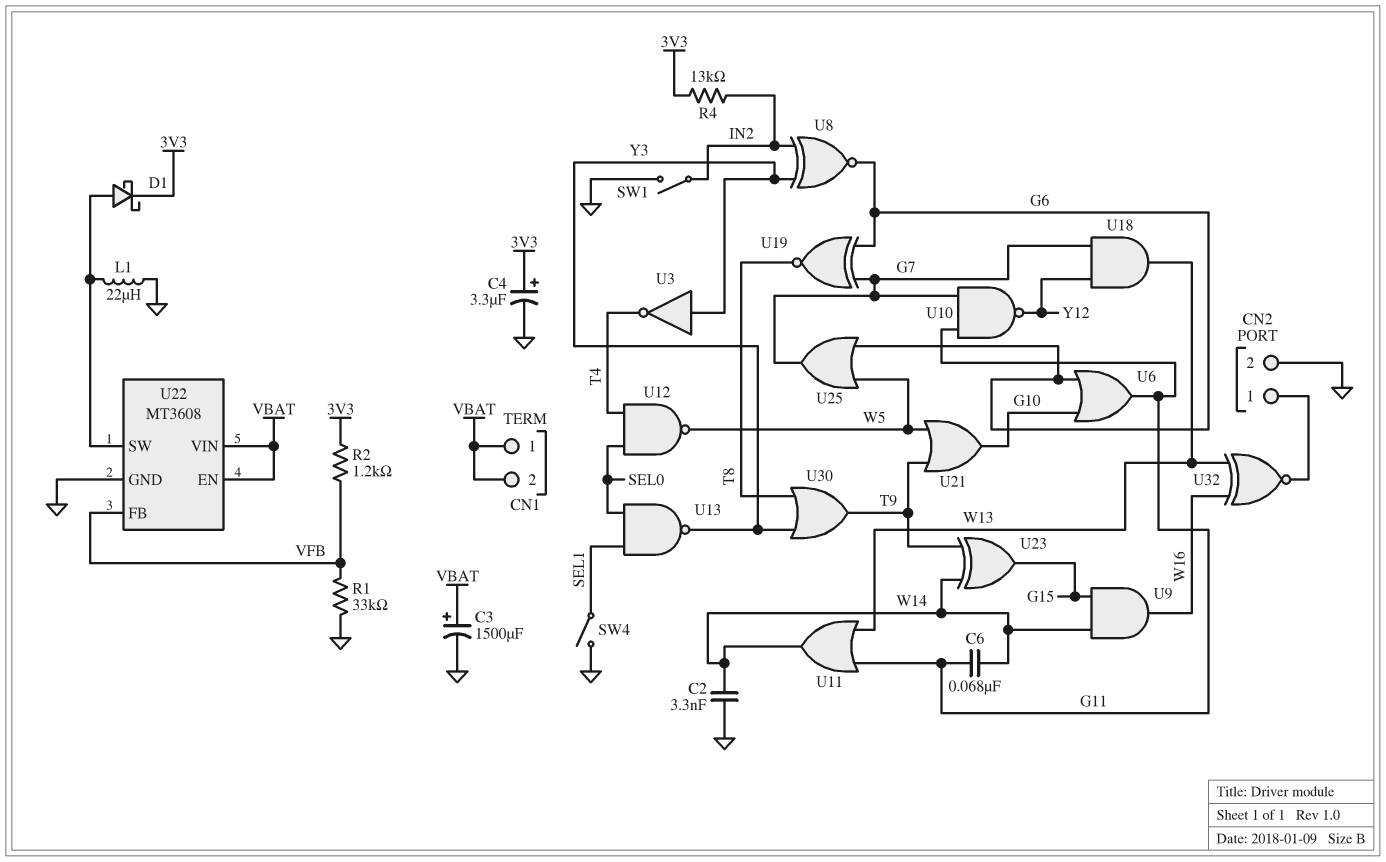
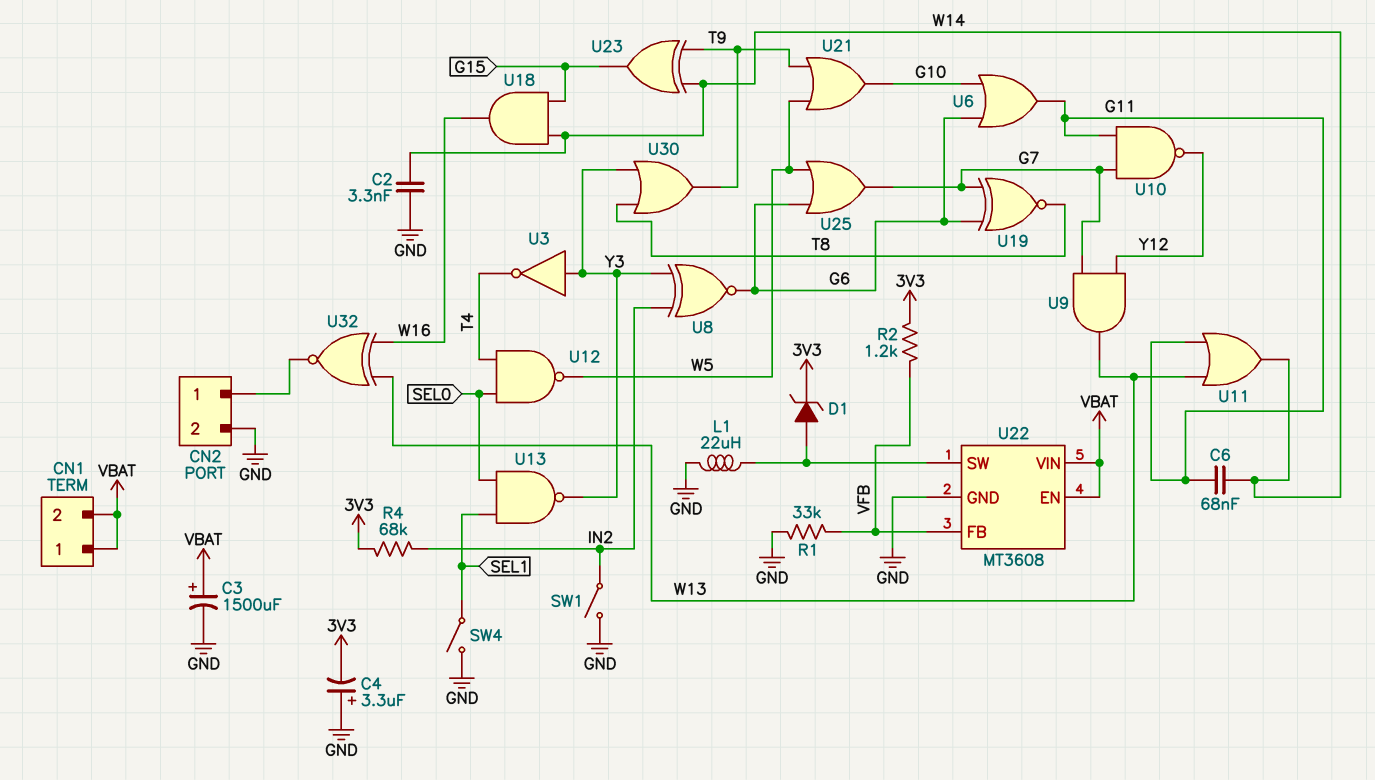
C4: 3.3uF (plus 3V3, minus GND) -> 3.3uF (plus GND, minus 3V3)
D1: schottky (A U22/SW, K 3V3) -> zener (A U22/SW, K 3V3)
R4: 13k (3V3, IN2) -> 68k (3V3, IN2)
U9: AND (in G15, in W14, out W16) -> AND (in G7, in Y12, out W13)
U18: AND (in G7, in Y12, out W13) -> AND (in G15, in W14, out W16)

